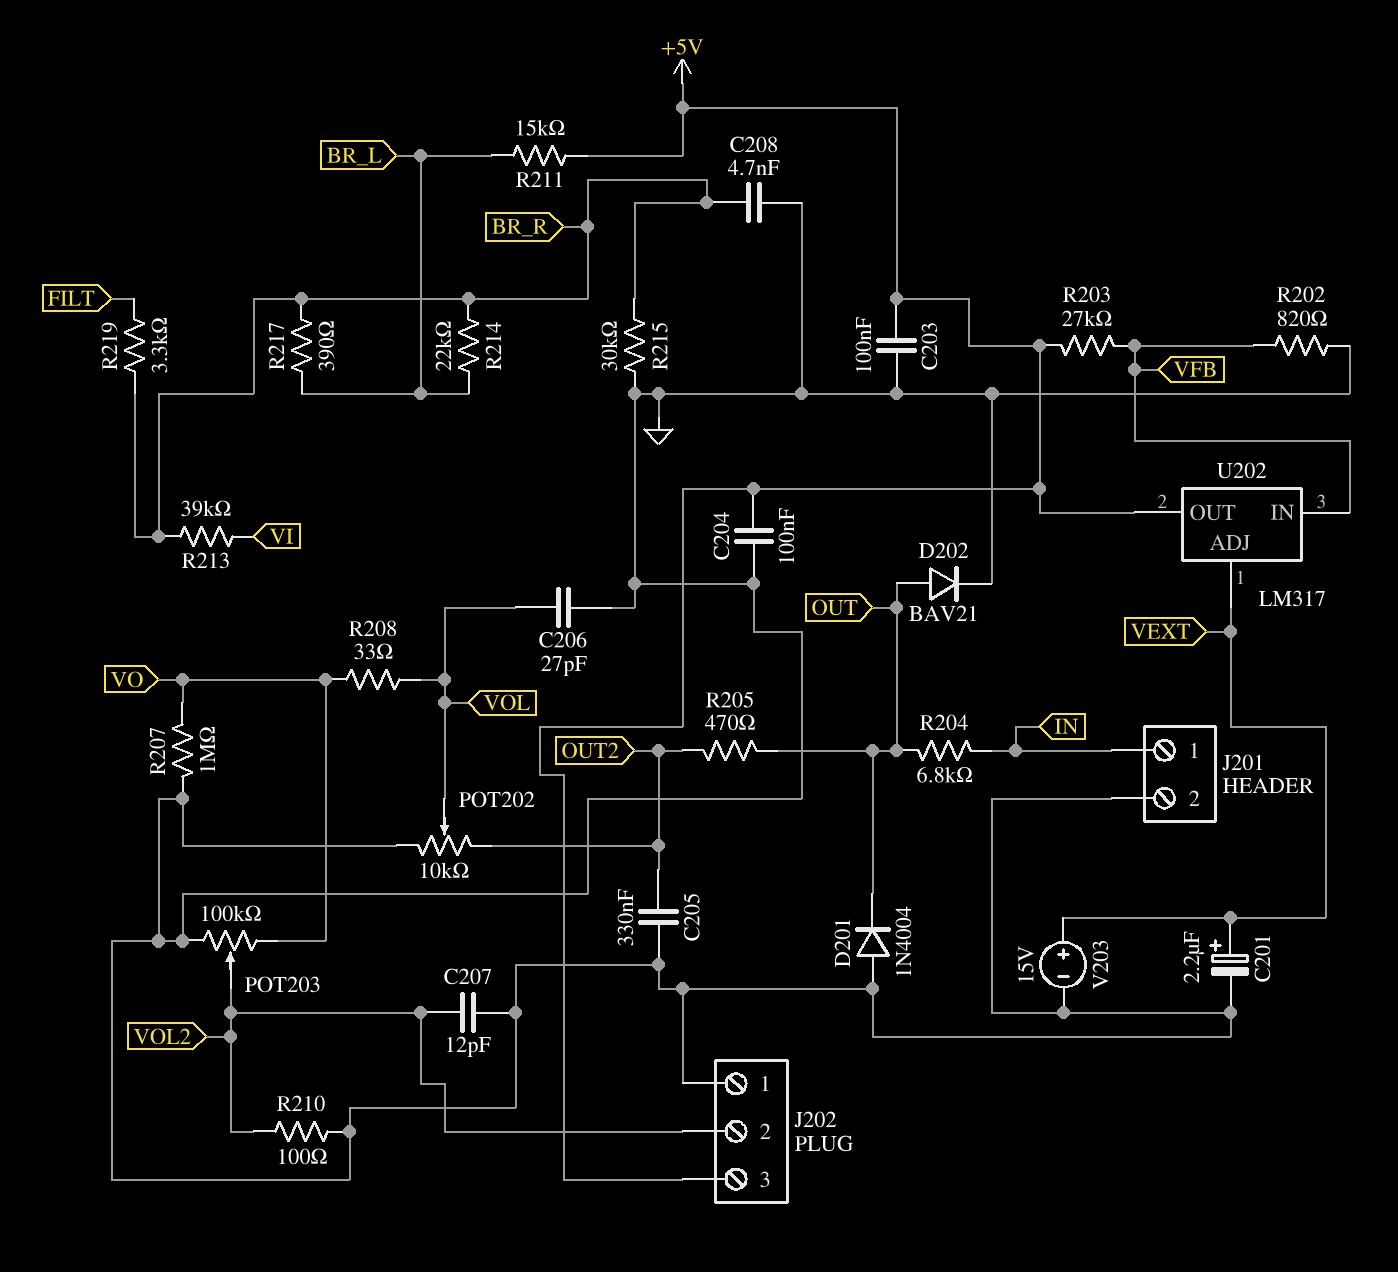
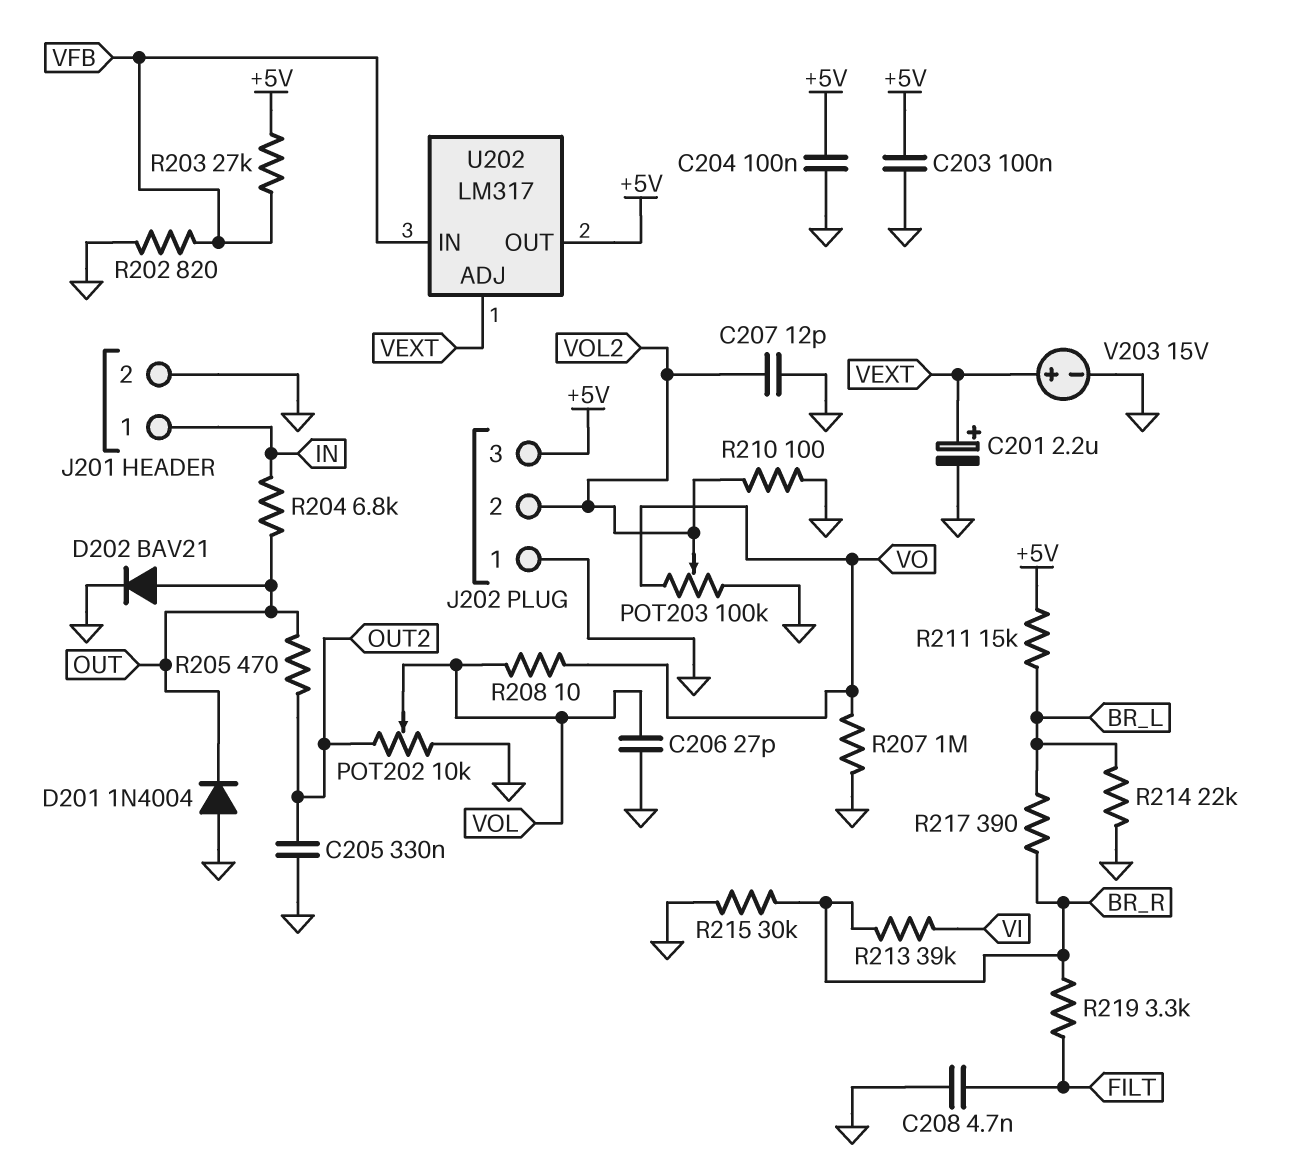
C208: 4.7nF (BR_R, GND) -> 4.7nF (FILT, GND)
R208: 33 (VO, VOL) -> 10 (VO, VOL)
R214: 22k (BR_L, BR_R) -> 22k (BR_L, GND)

